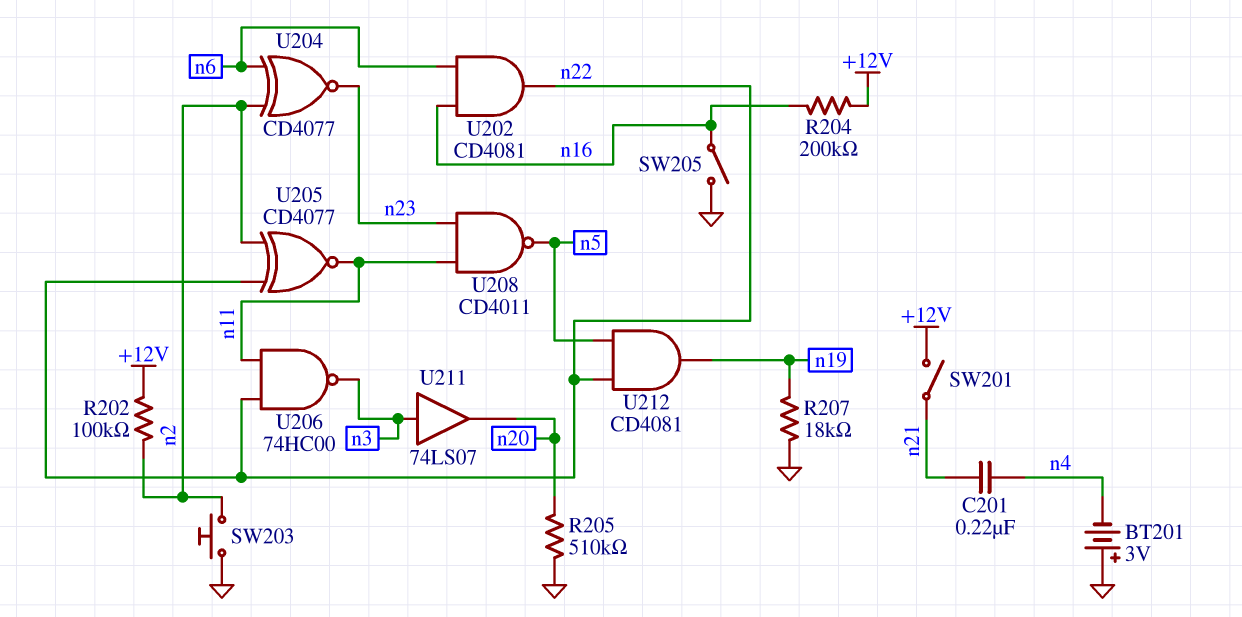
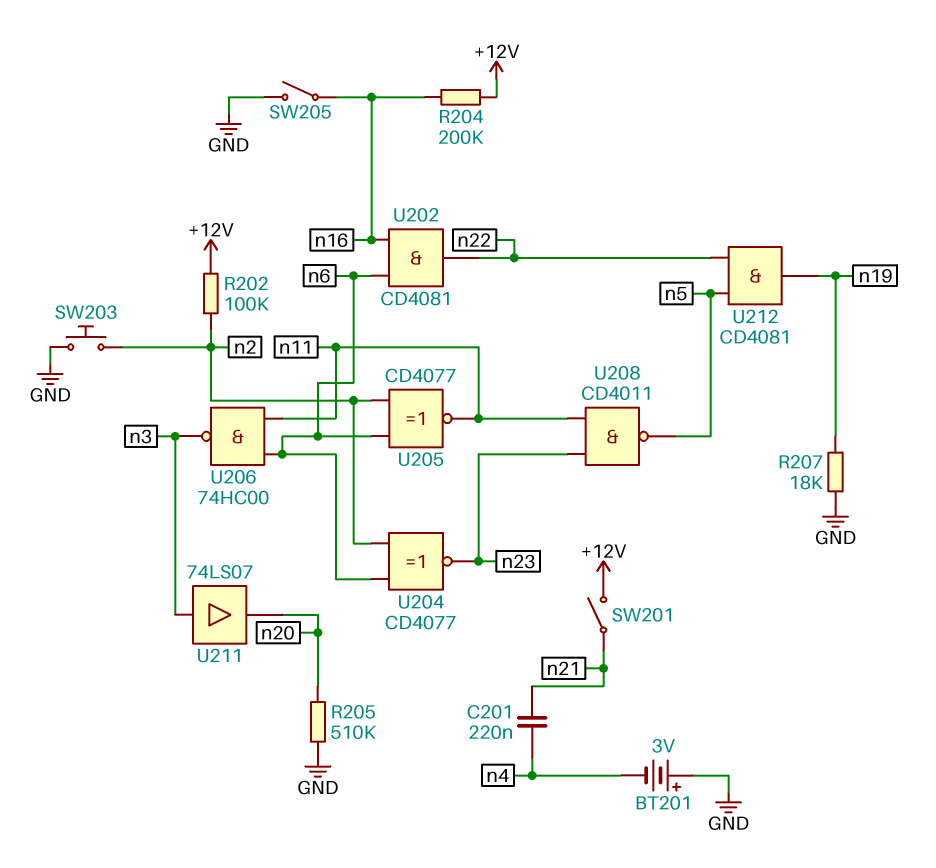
U205: XNOR CD4077 (in n2, in n22, out n11) -> XNOR CD4077 (in n2, in n6, out n11)
U206: NAND 74HC00 (in n11, in n22, out n3) -> NAND 74HC00 (in n6, in n11, out n3)

